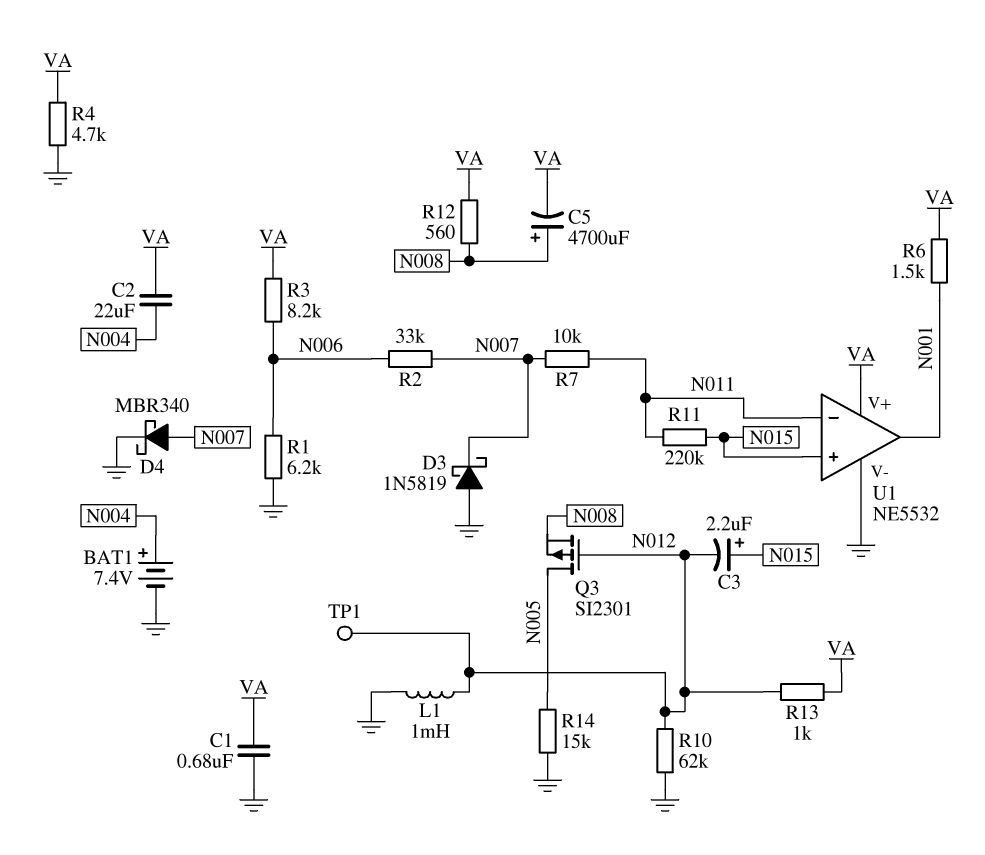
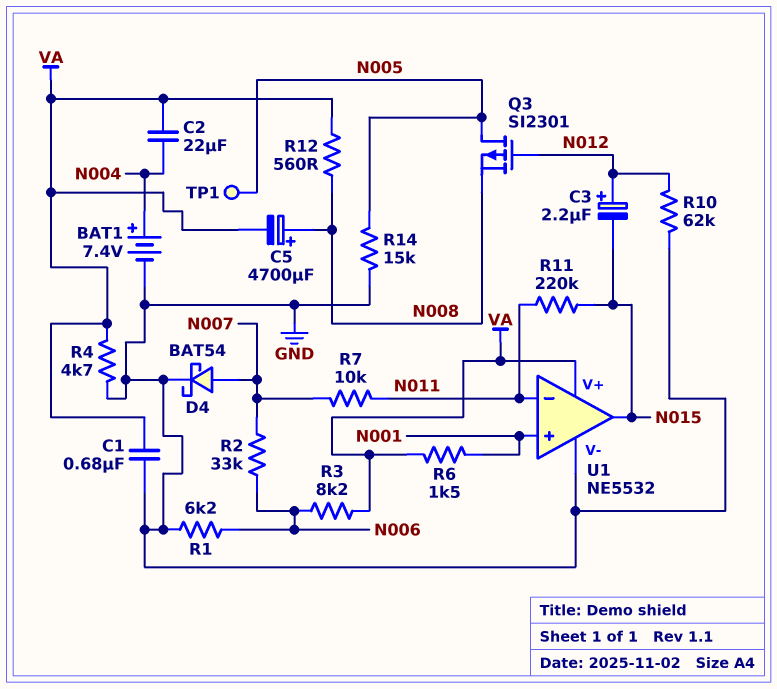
C3: 2.2uF (plus N015, minus N012) -> 2.2uF (plus N012, minus N015)
D3: schottky 1N5819 (A GND, K N007) -> none
D4: schottky MBR340 (A N007, K GND) -> schottky BAT54 (A N007, K GND)
L1: 1mH (GND, N012) -> none
R13: 1k (N012, VA) -> none
TP1: test point (N012) -> test point (N005)
U1 pin in+: N015 -> N001
U1 pin out: N001 -> N015

